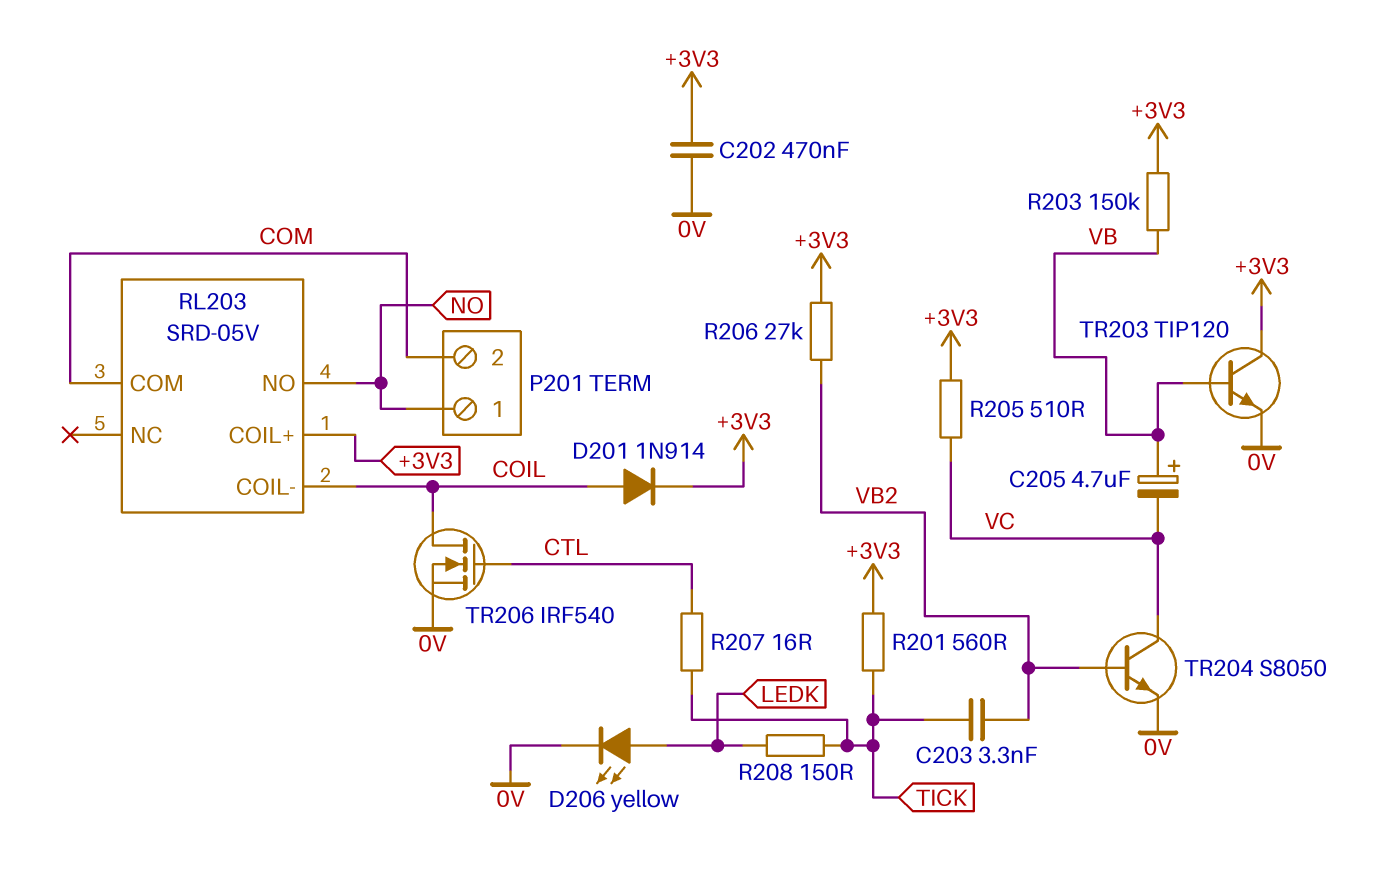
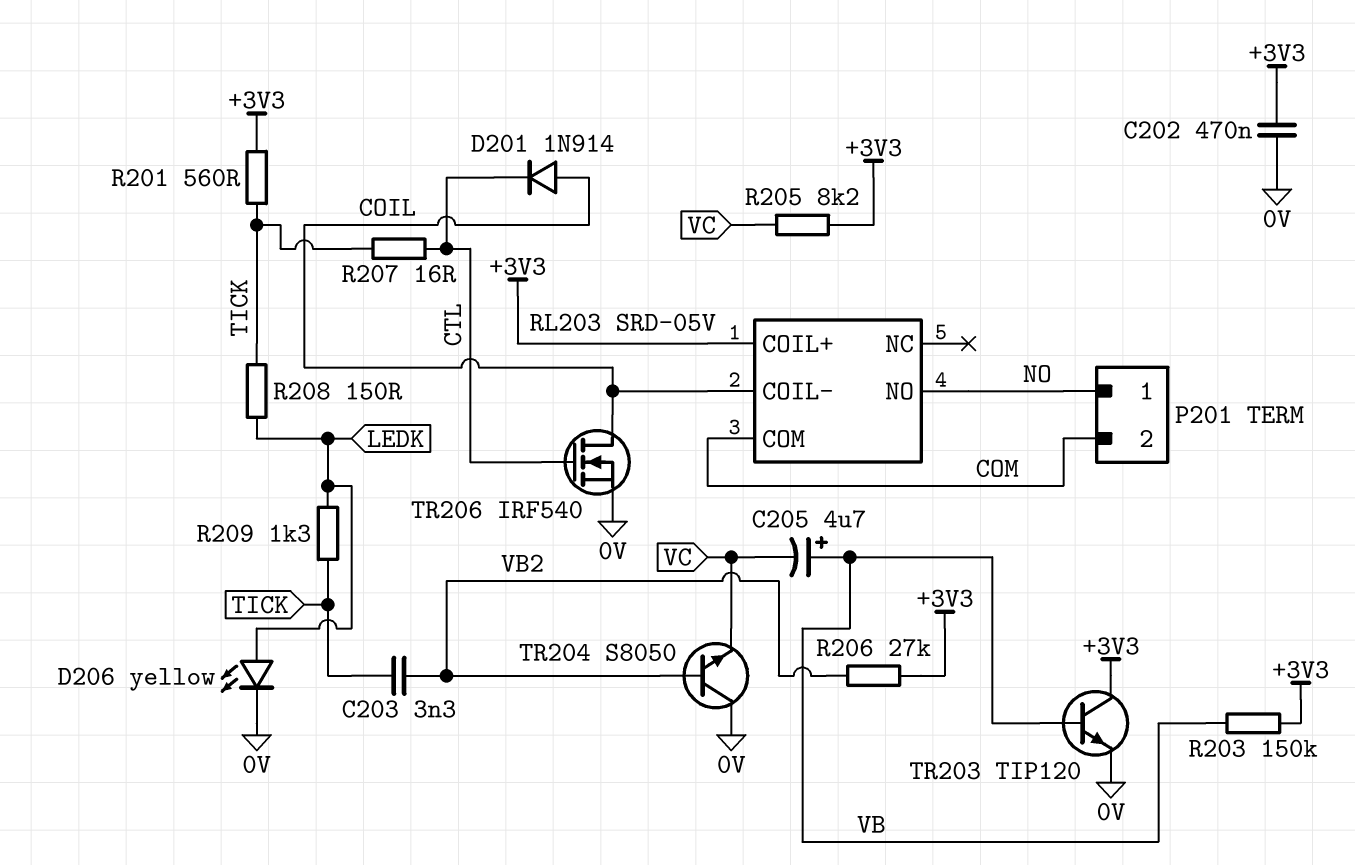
D201: diode 1N914 (A COIL, K +3V3) -> diode 1N914 (A COIL, K CTL)
R205: 510 (+3V3, VC) -> 8.2k (+3V3, VC)
R209: none -> 1.3k (LEDK, TICK)
TR204: NPN S8050 (B VB2, C VC, E 0V) -> NPN S8050 (B VB2, C 0V, E VC)

